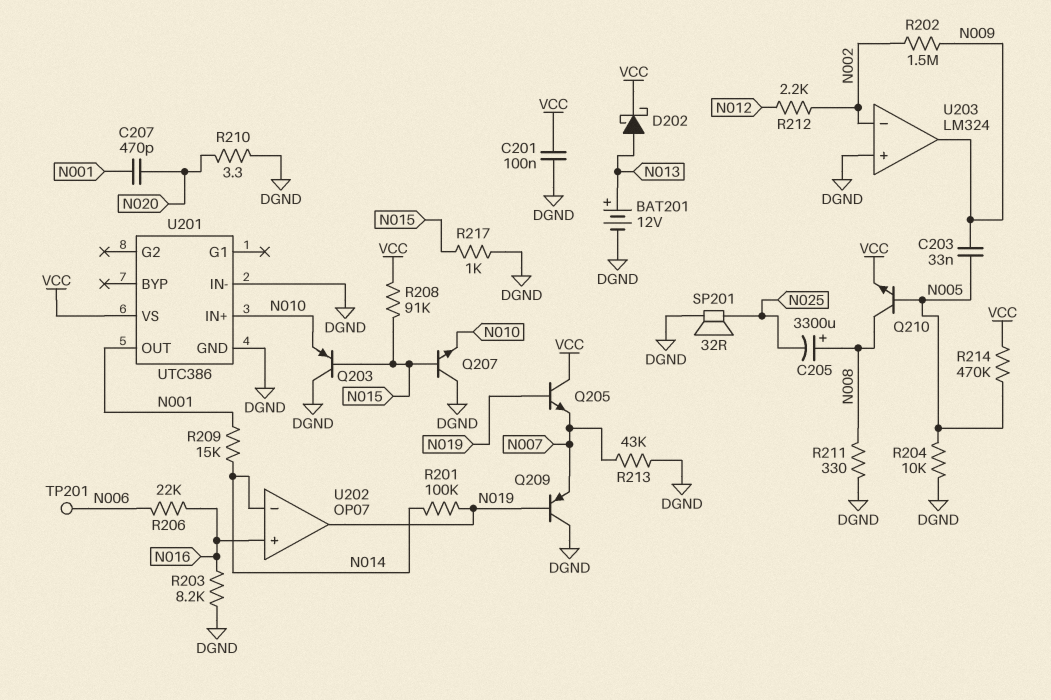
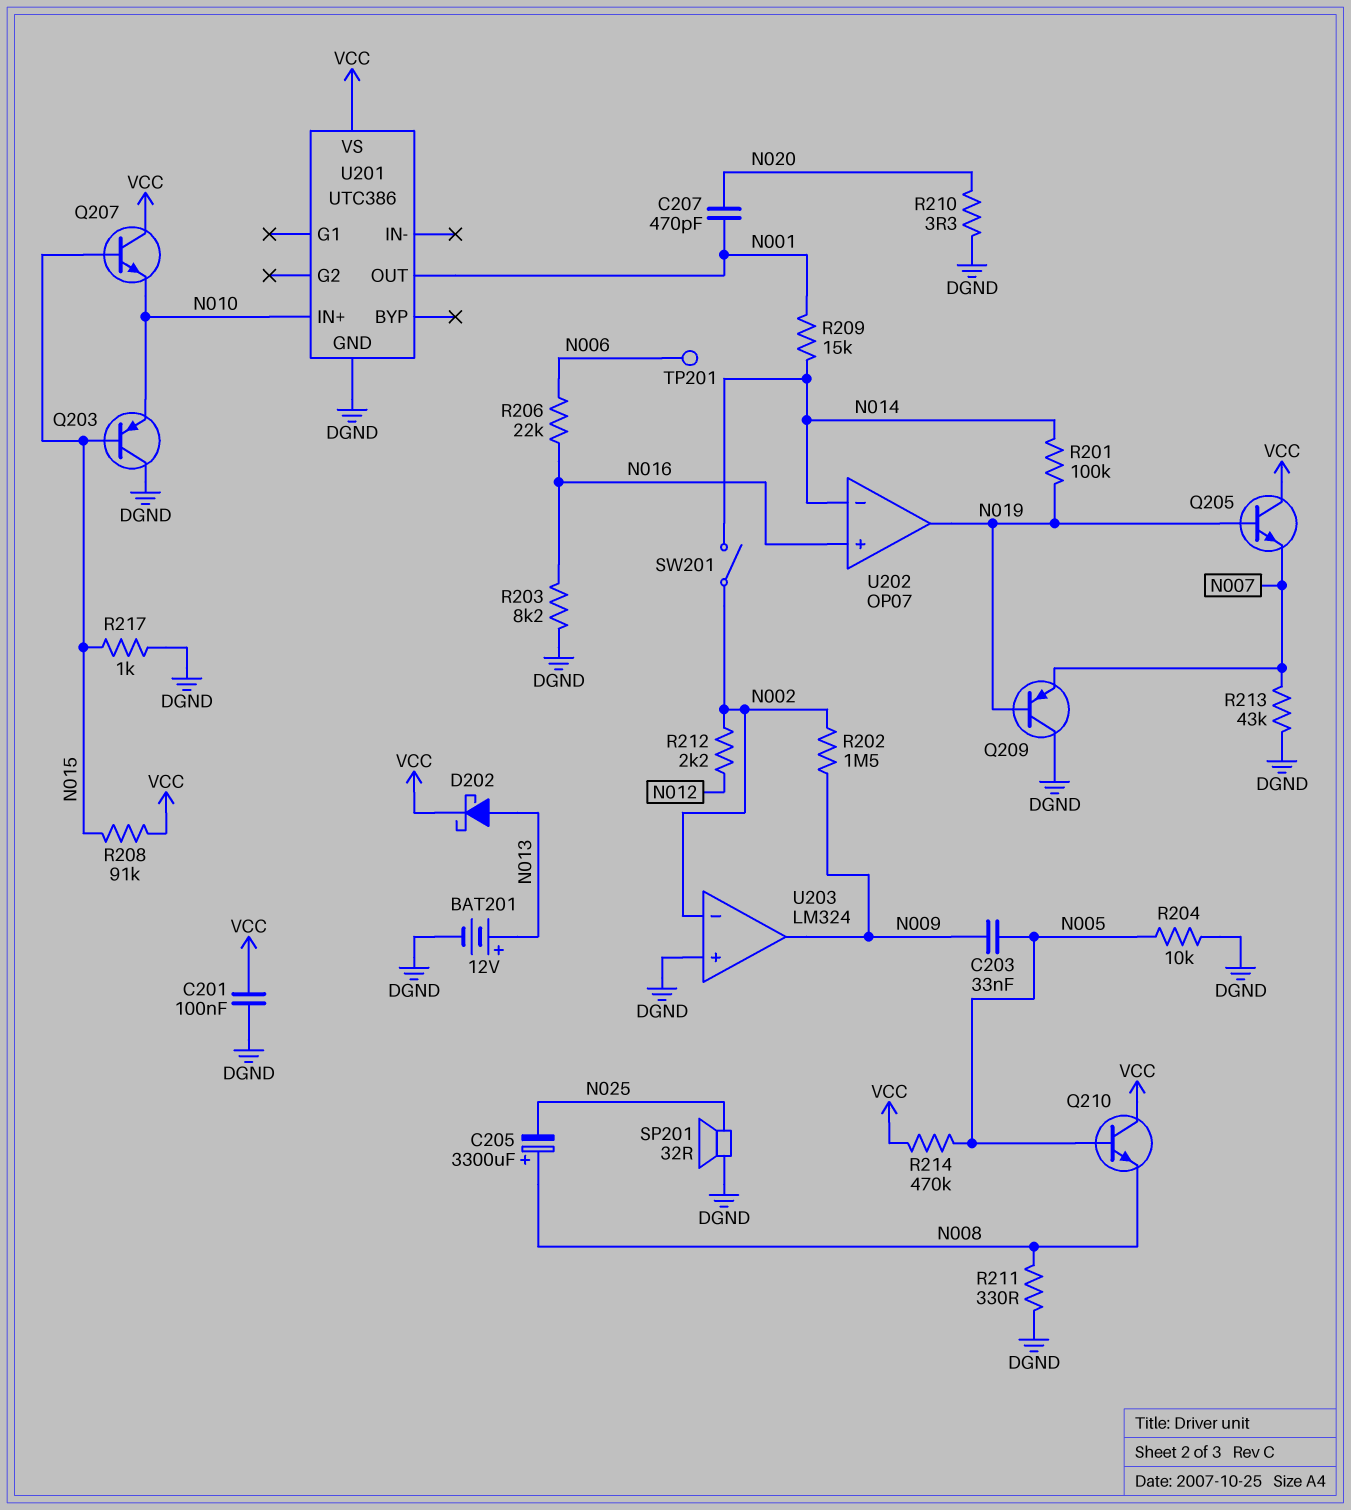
Q207: NPN (B N015, C DGND, E N010) -> NPN (B N015, C VCC, E N010)
Q210: NPN (B N005, C N008, E VCC) -> NPN (B N005, C VCC, E N008)
SW201: none -> switch (N002, N014)
U201 pin IN-: DGND -> none

